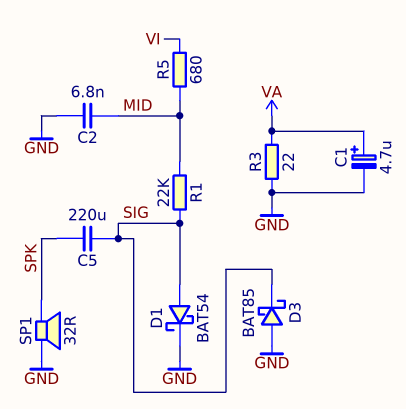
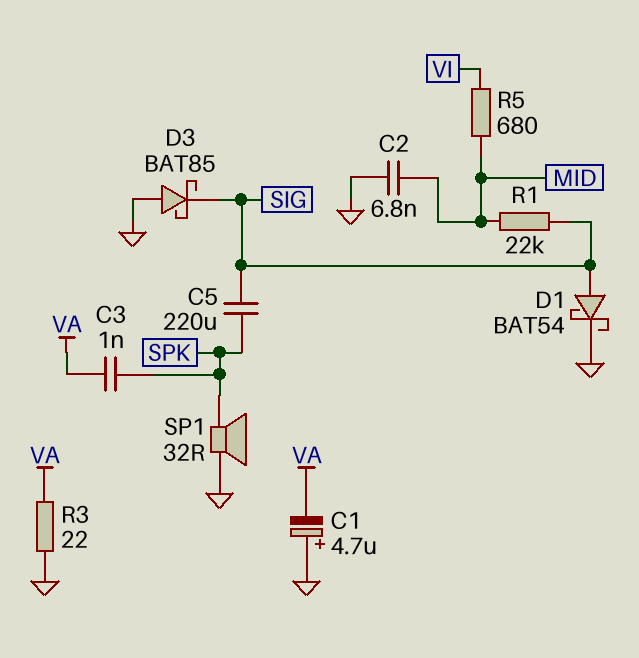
C1: 4.7uF (plus VA, minus GND) -> 4.7uF (plus GND, minus VA)
C3: none -> 1nF (SPK, VA)

